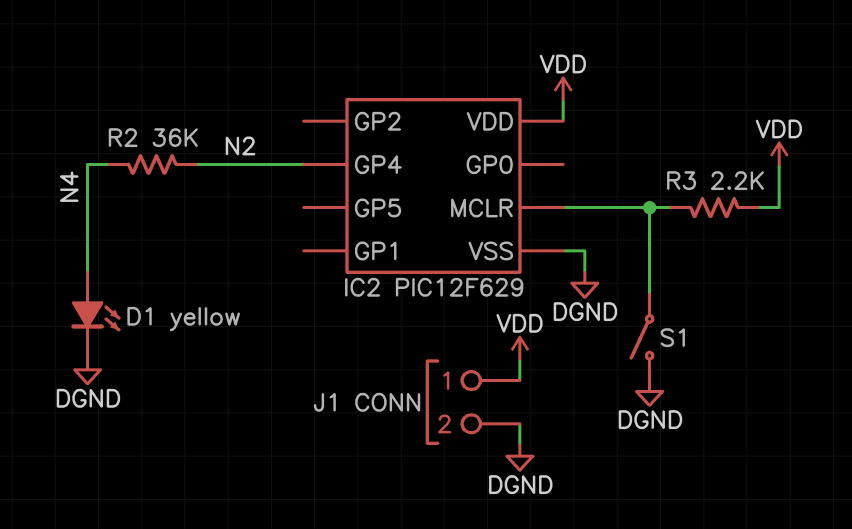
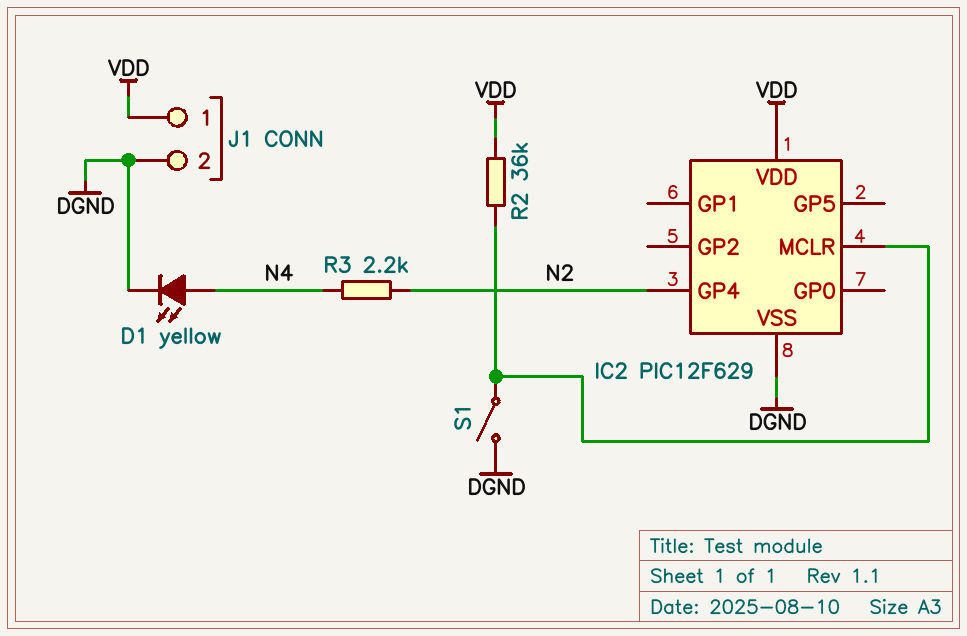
R2: 36k (N2, N4) -> 36k (IC2/MCLR, VDD)
R3: 2.2k (IC2/MCLR, VDD) -> 2.2k (N2, N4)

